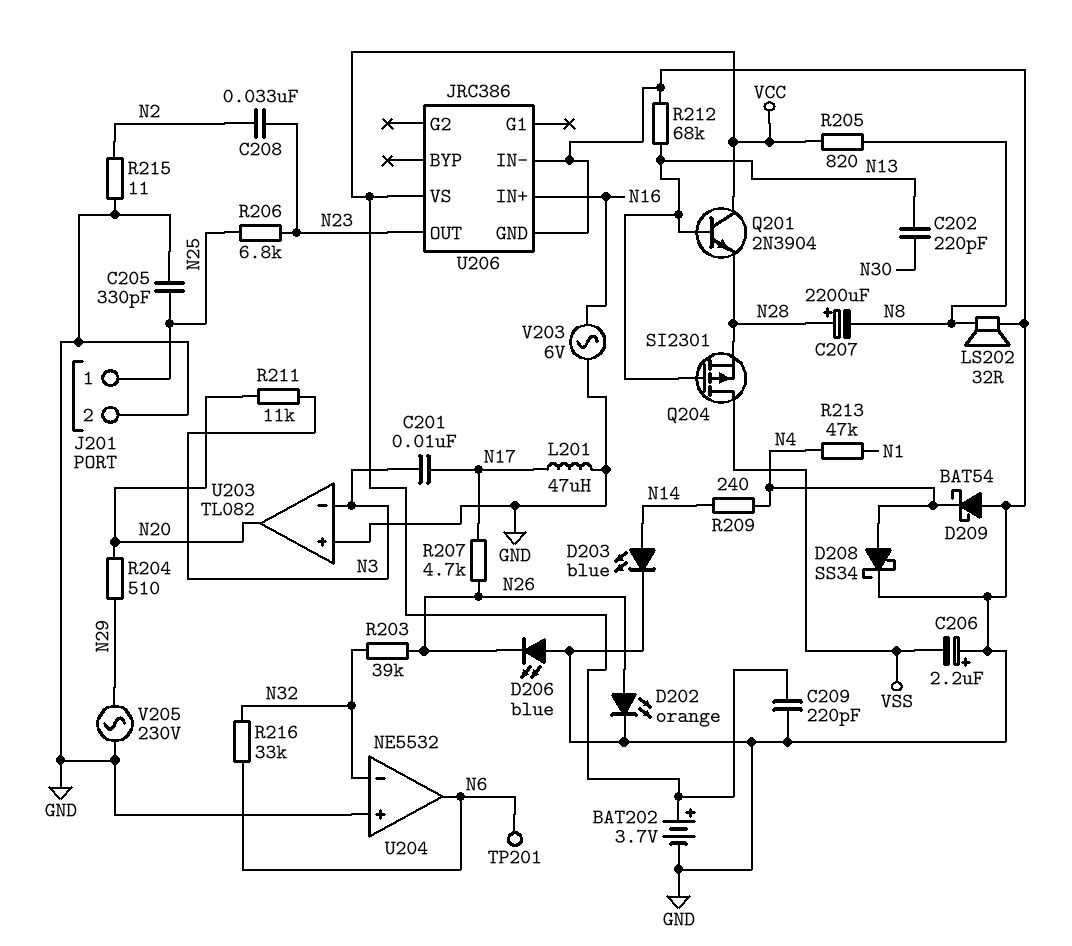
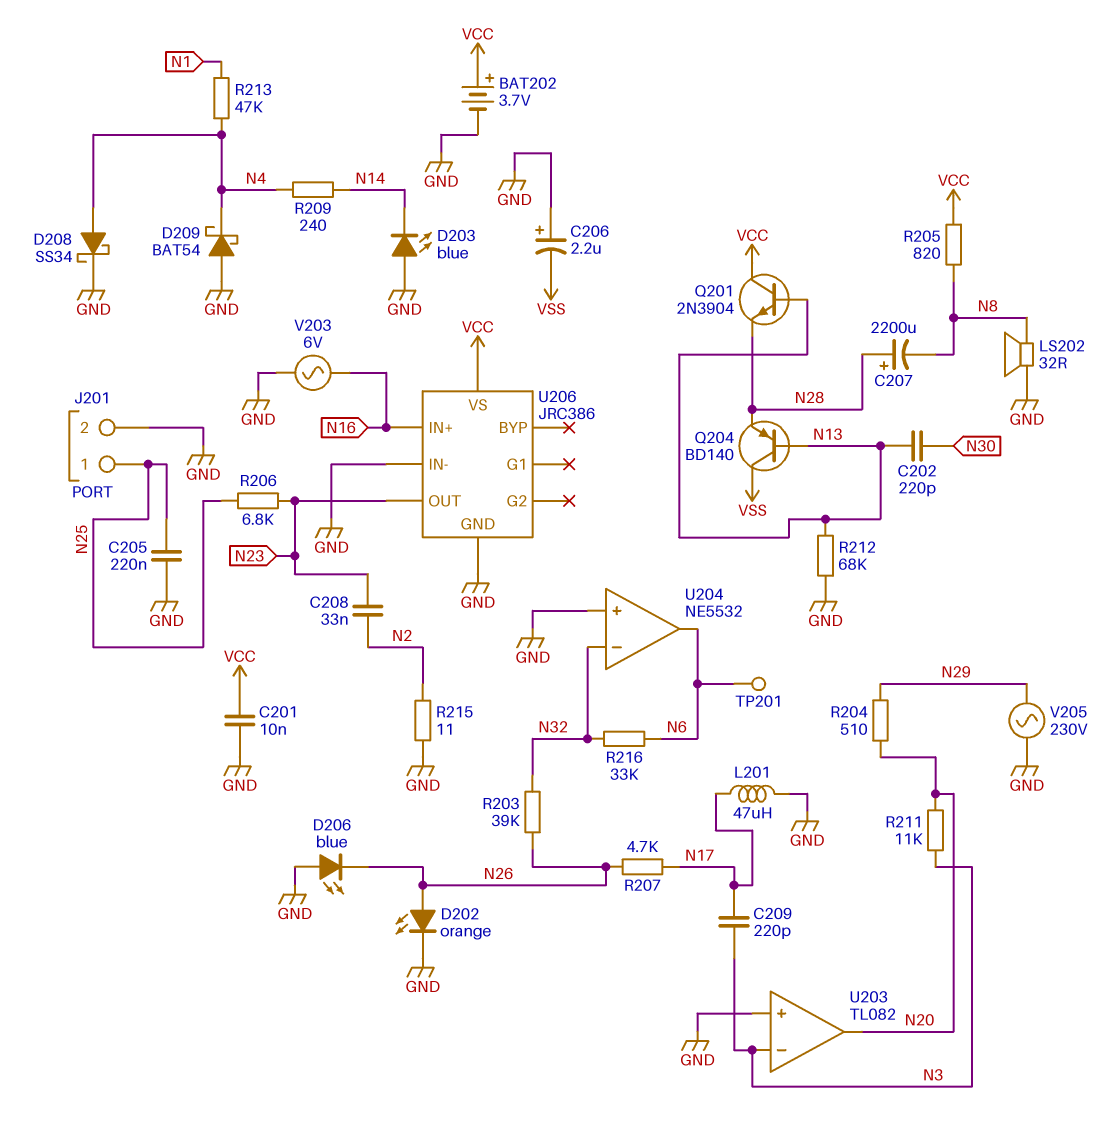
C201: 10nF (N3, N17) -> 10nF (GND, VCC)
C205: 330pF (GND, N25) -> 220nF (GND, N25)
C209: 220pF (GND, VCC) -> 220pF (N3, N17)
D203: LED blue (A N14, K GND) -> LED blue (A GND, K N14)
Q204: PMOS SI2301 (G N13, D VSS, S N28) -> PNP BD140 (B N13, C VSS, E N28)

